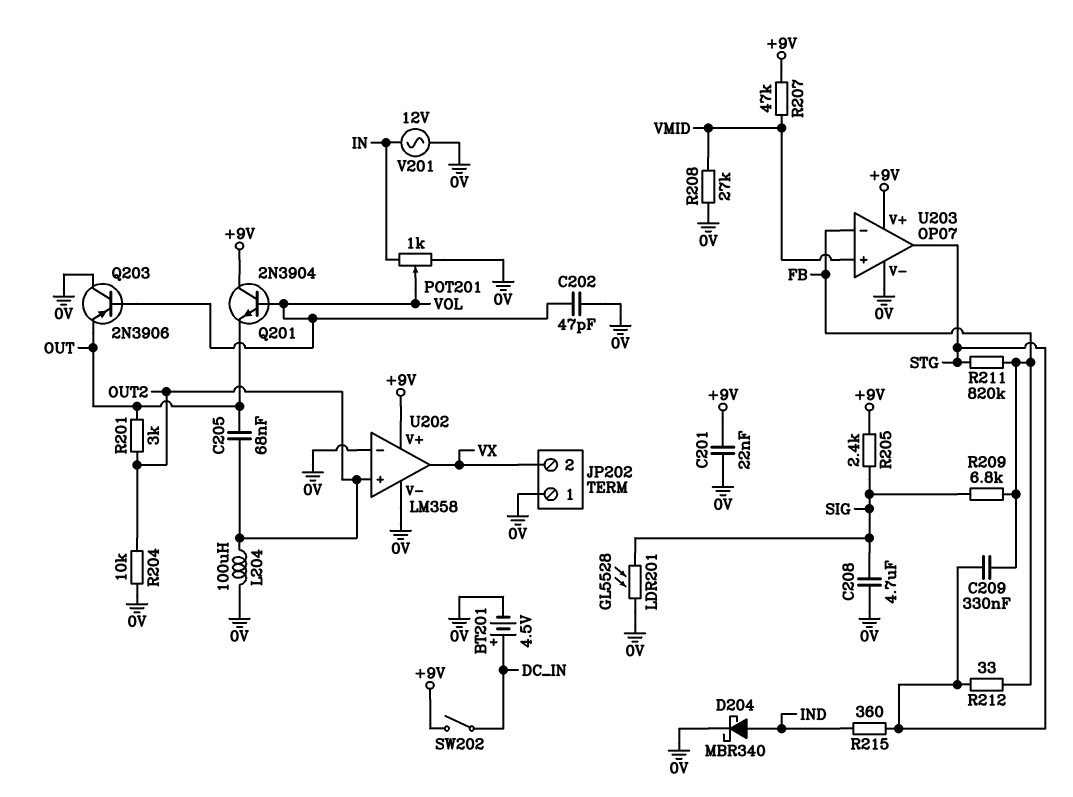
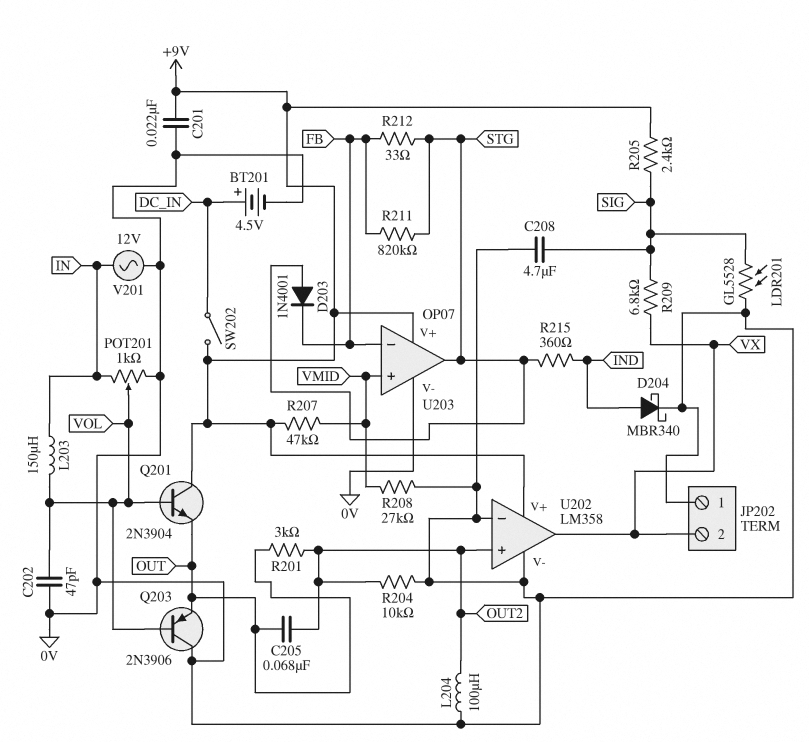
C209: 330nF (FB, STG) -> none
D203: none -> diode 1N4001 (A STG, K FB)
L203: none -> 150uH (IN, VOL)
R209: 6.8k (FB, SIG) -> 6.8k (SIG, VX)

